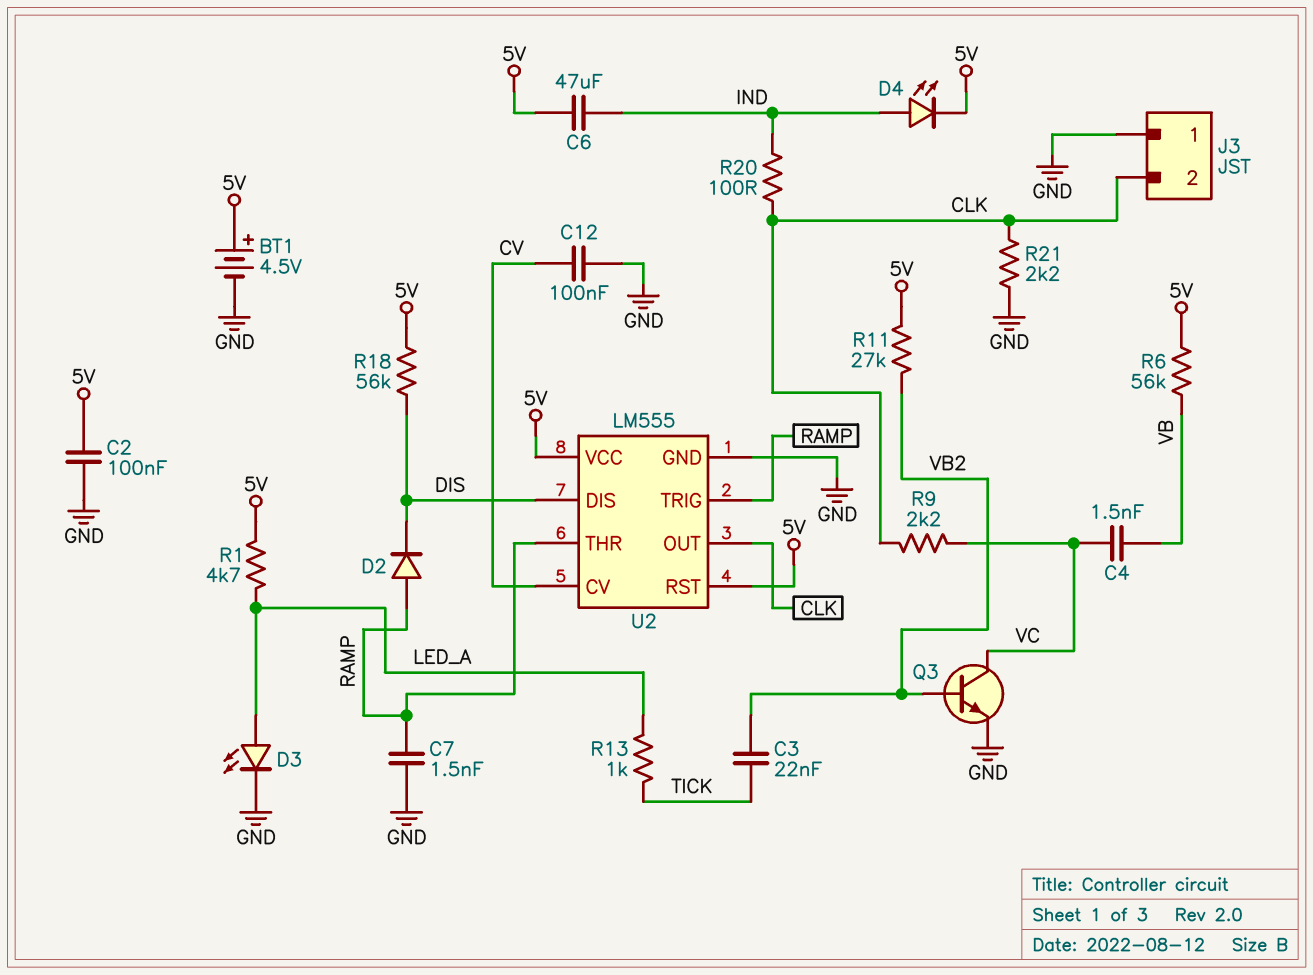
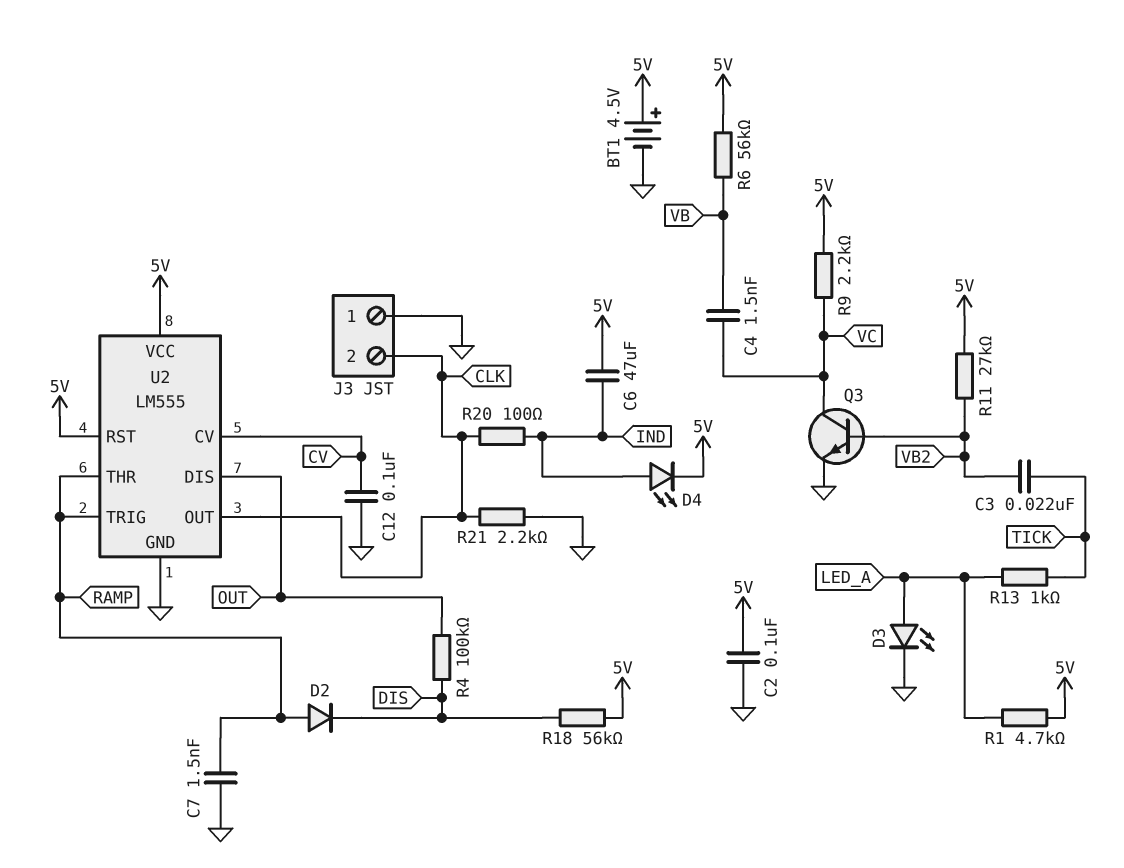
R4: none -> 100k (DIS, OUT)
R9: 2.2k (CLK, VC) -> 2.2k (5V, VC)
U2 pin DIS: DIS -> OUT

